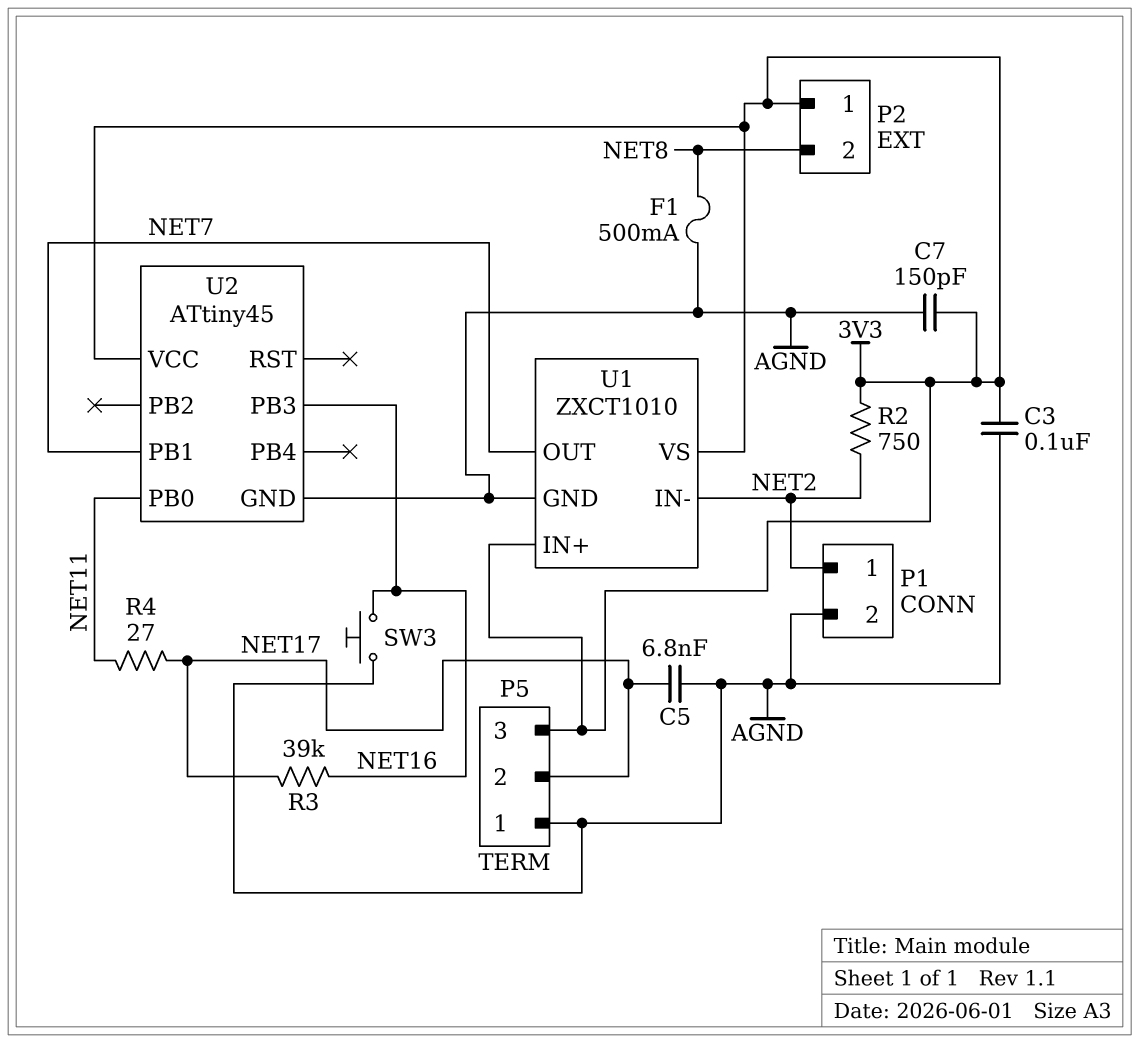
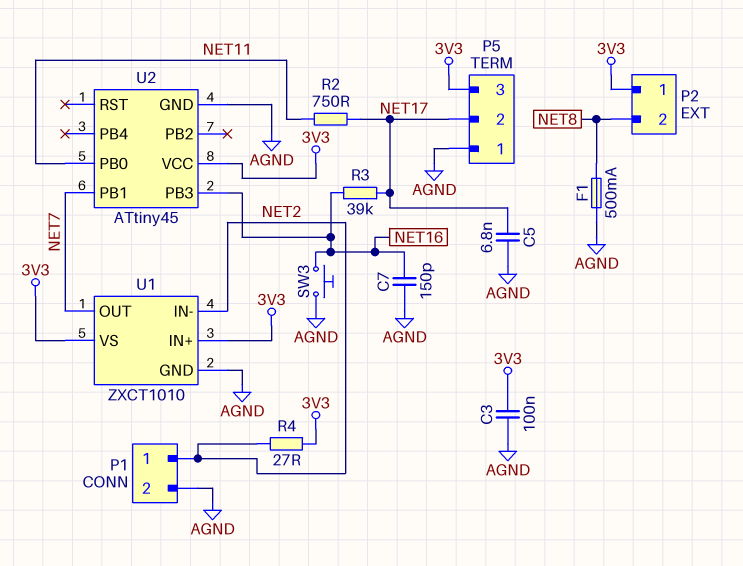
C7: 150pF (3V3, AGND) -> 150pF (AGND, NET16)
R2: 750 (3V3, NET2) -> 750 (NET11, NET17)
R4: 27 (NET11, NET17) -> 27 (3V3, NET2)

